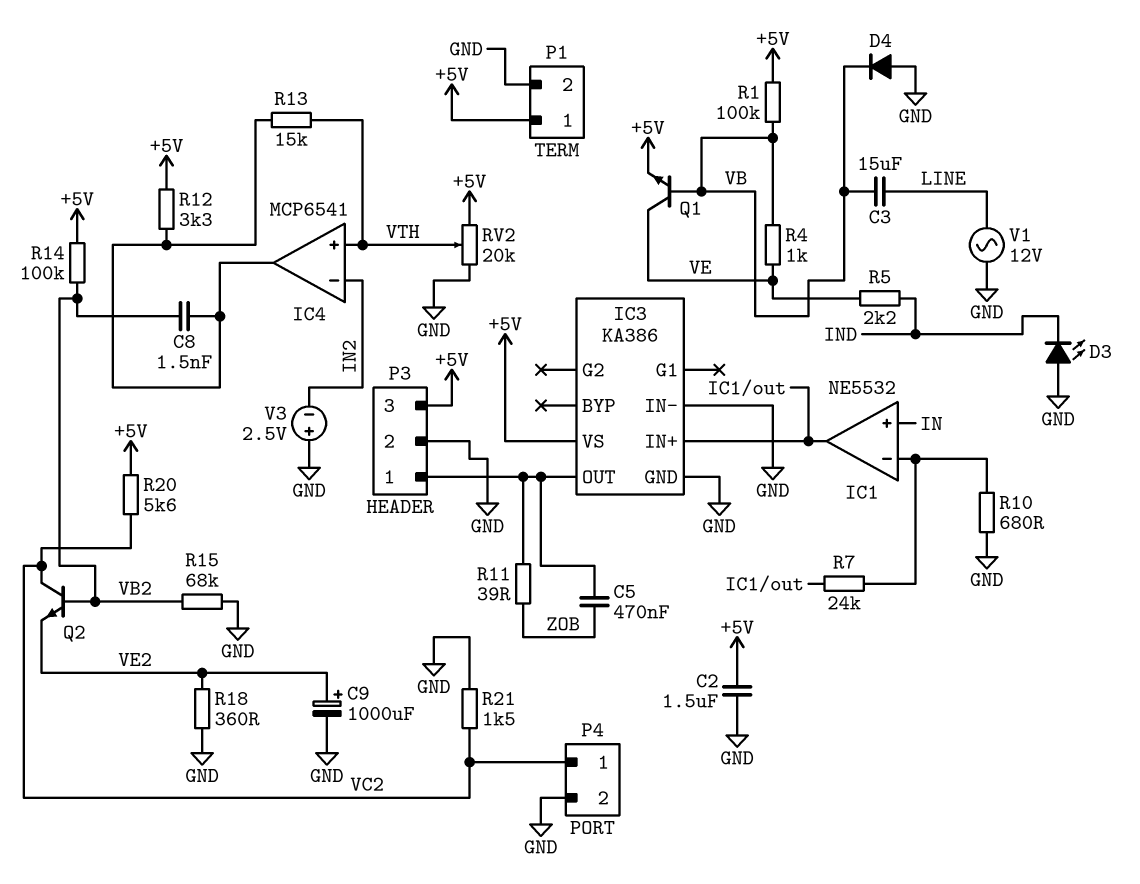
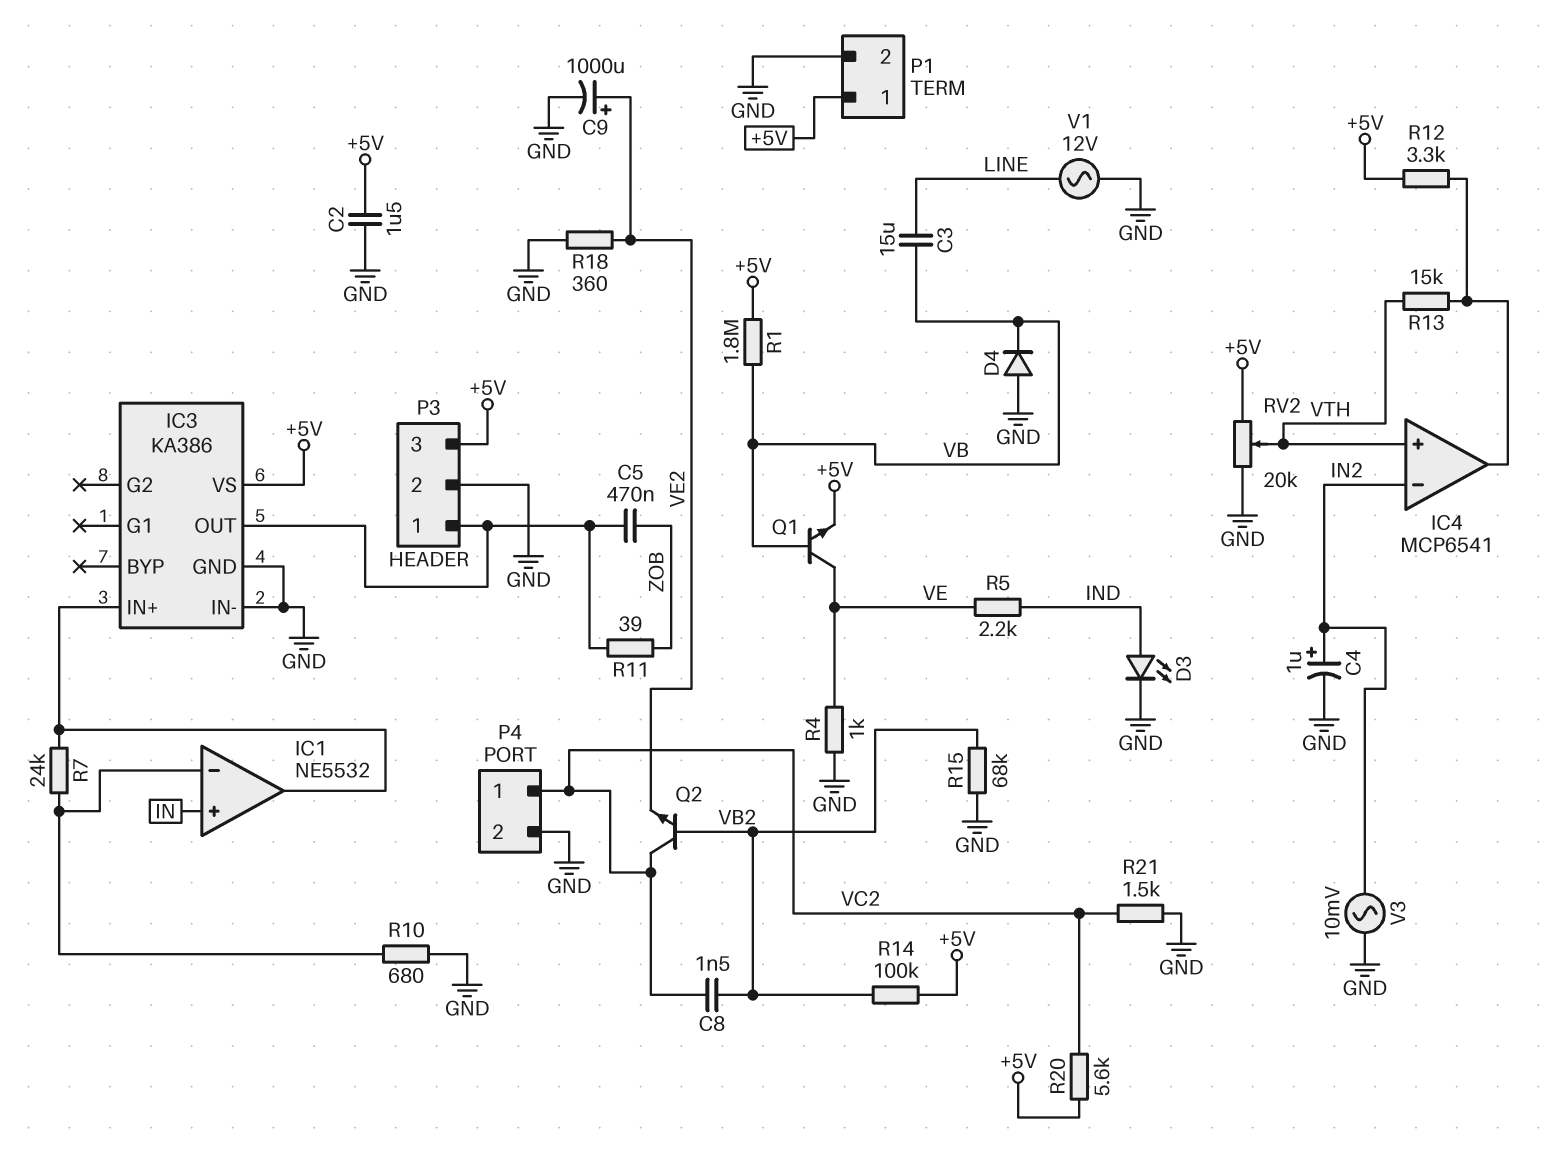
C4: none -> 1uF (plus IN2, minus GND)
C8: 1.5nF (IC4/out, VB2) -> 1.5nF (VB2, VC2)
D3: LED (A GND, K IND) -> LED (A IND, K GND)
R1: 100k (+5V, VB) -> 1.8M (+5V, VB)
R4: 1k (VB, VE) -> 1k (GND, VE)
V3: 2.5V (plus GND, minus IN2) -> AC 10mV (GND, IN2)

